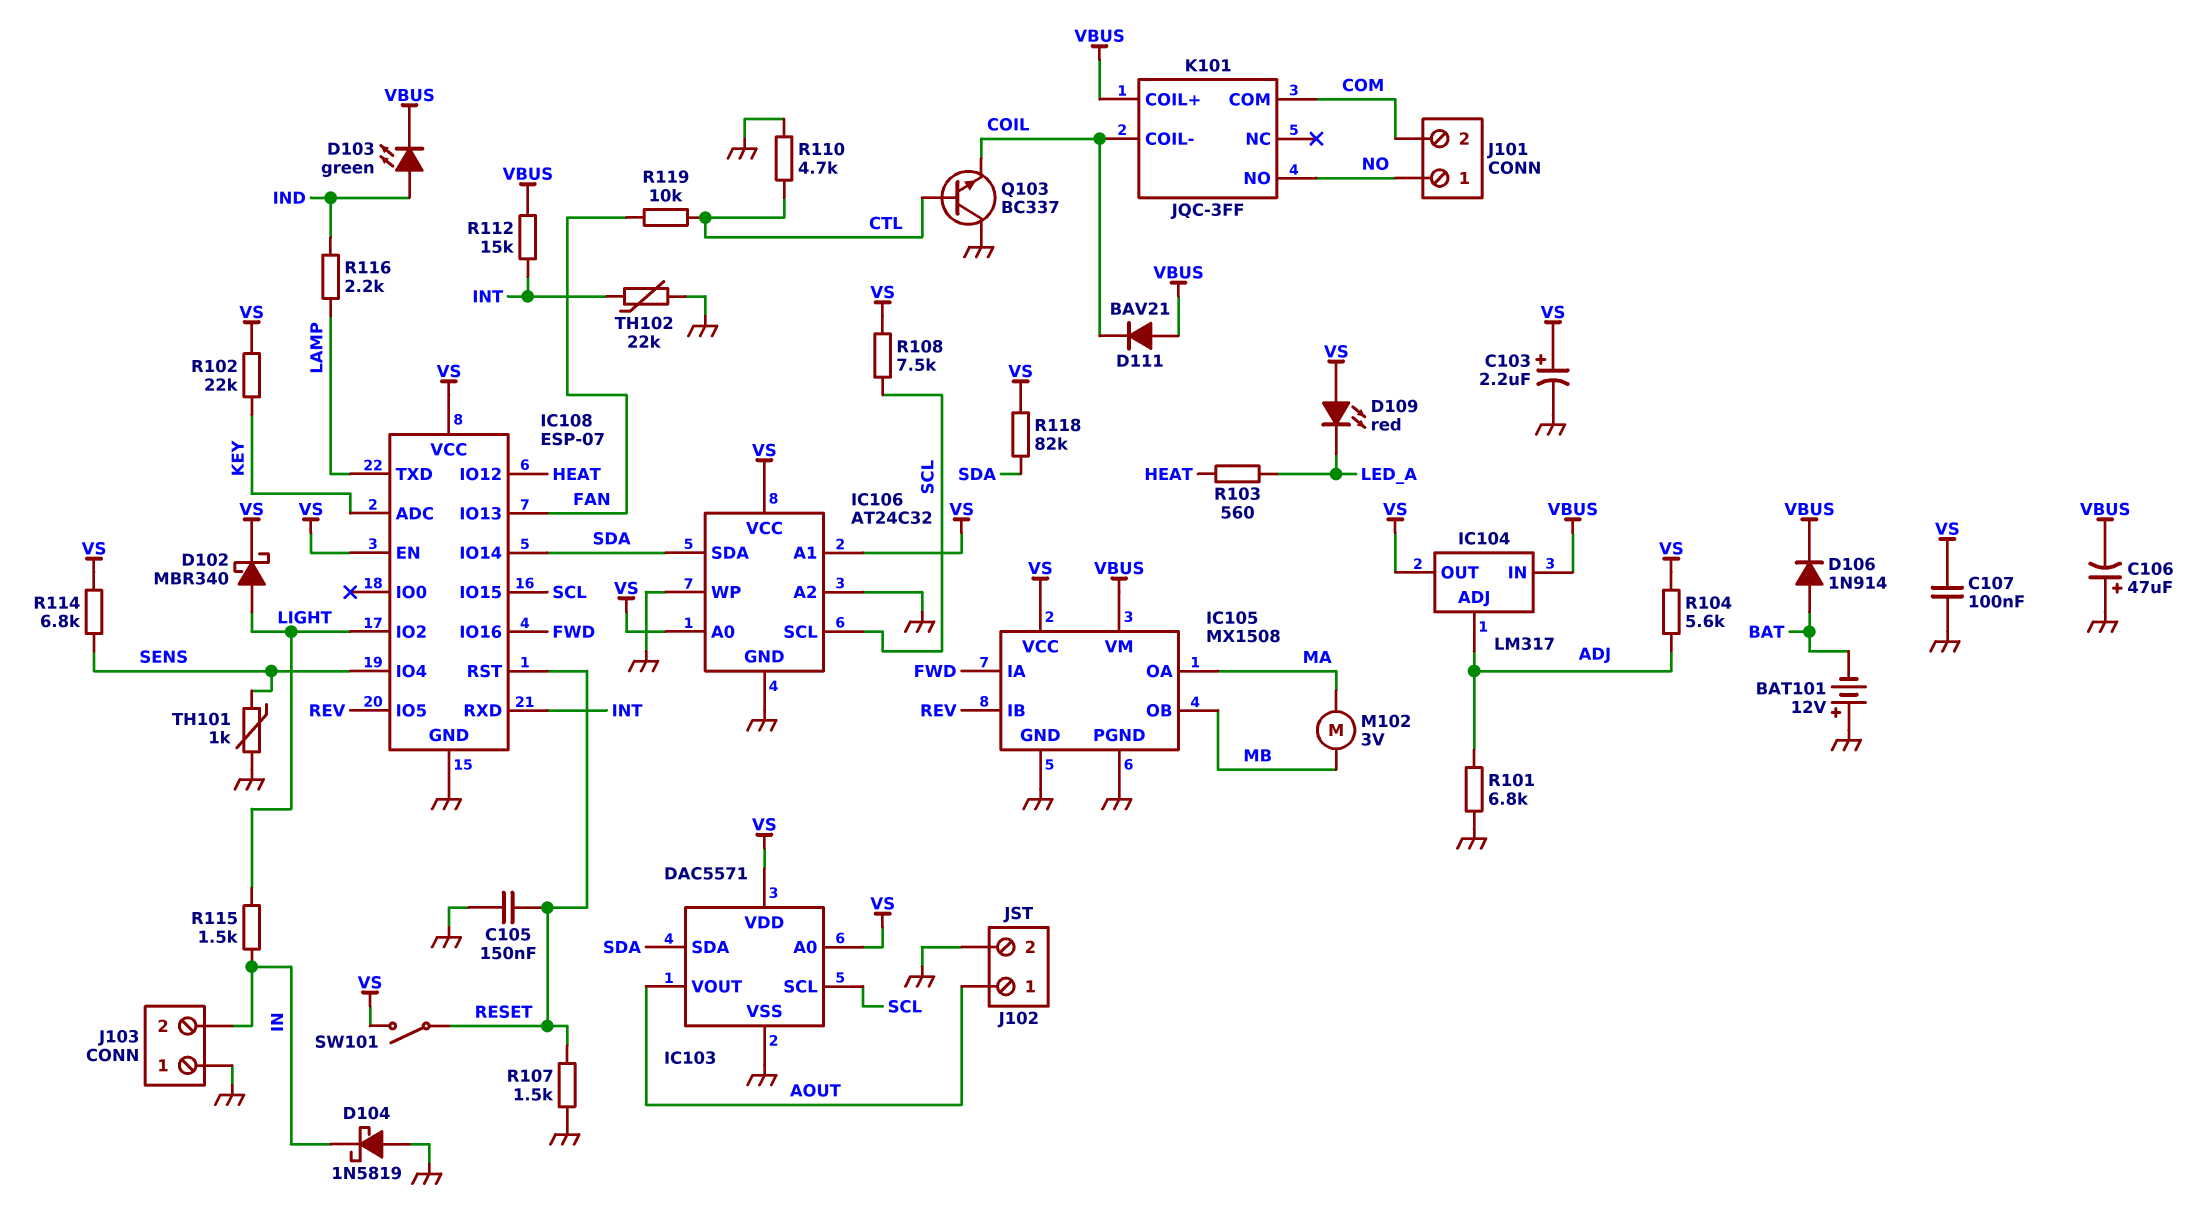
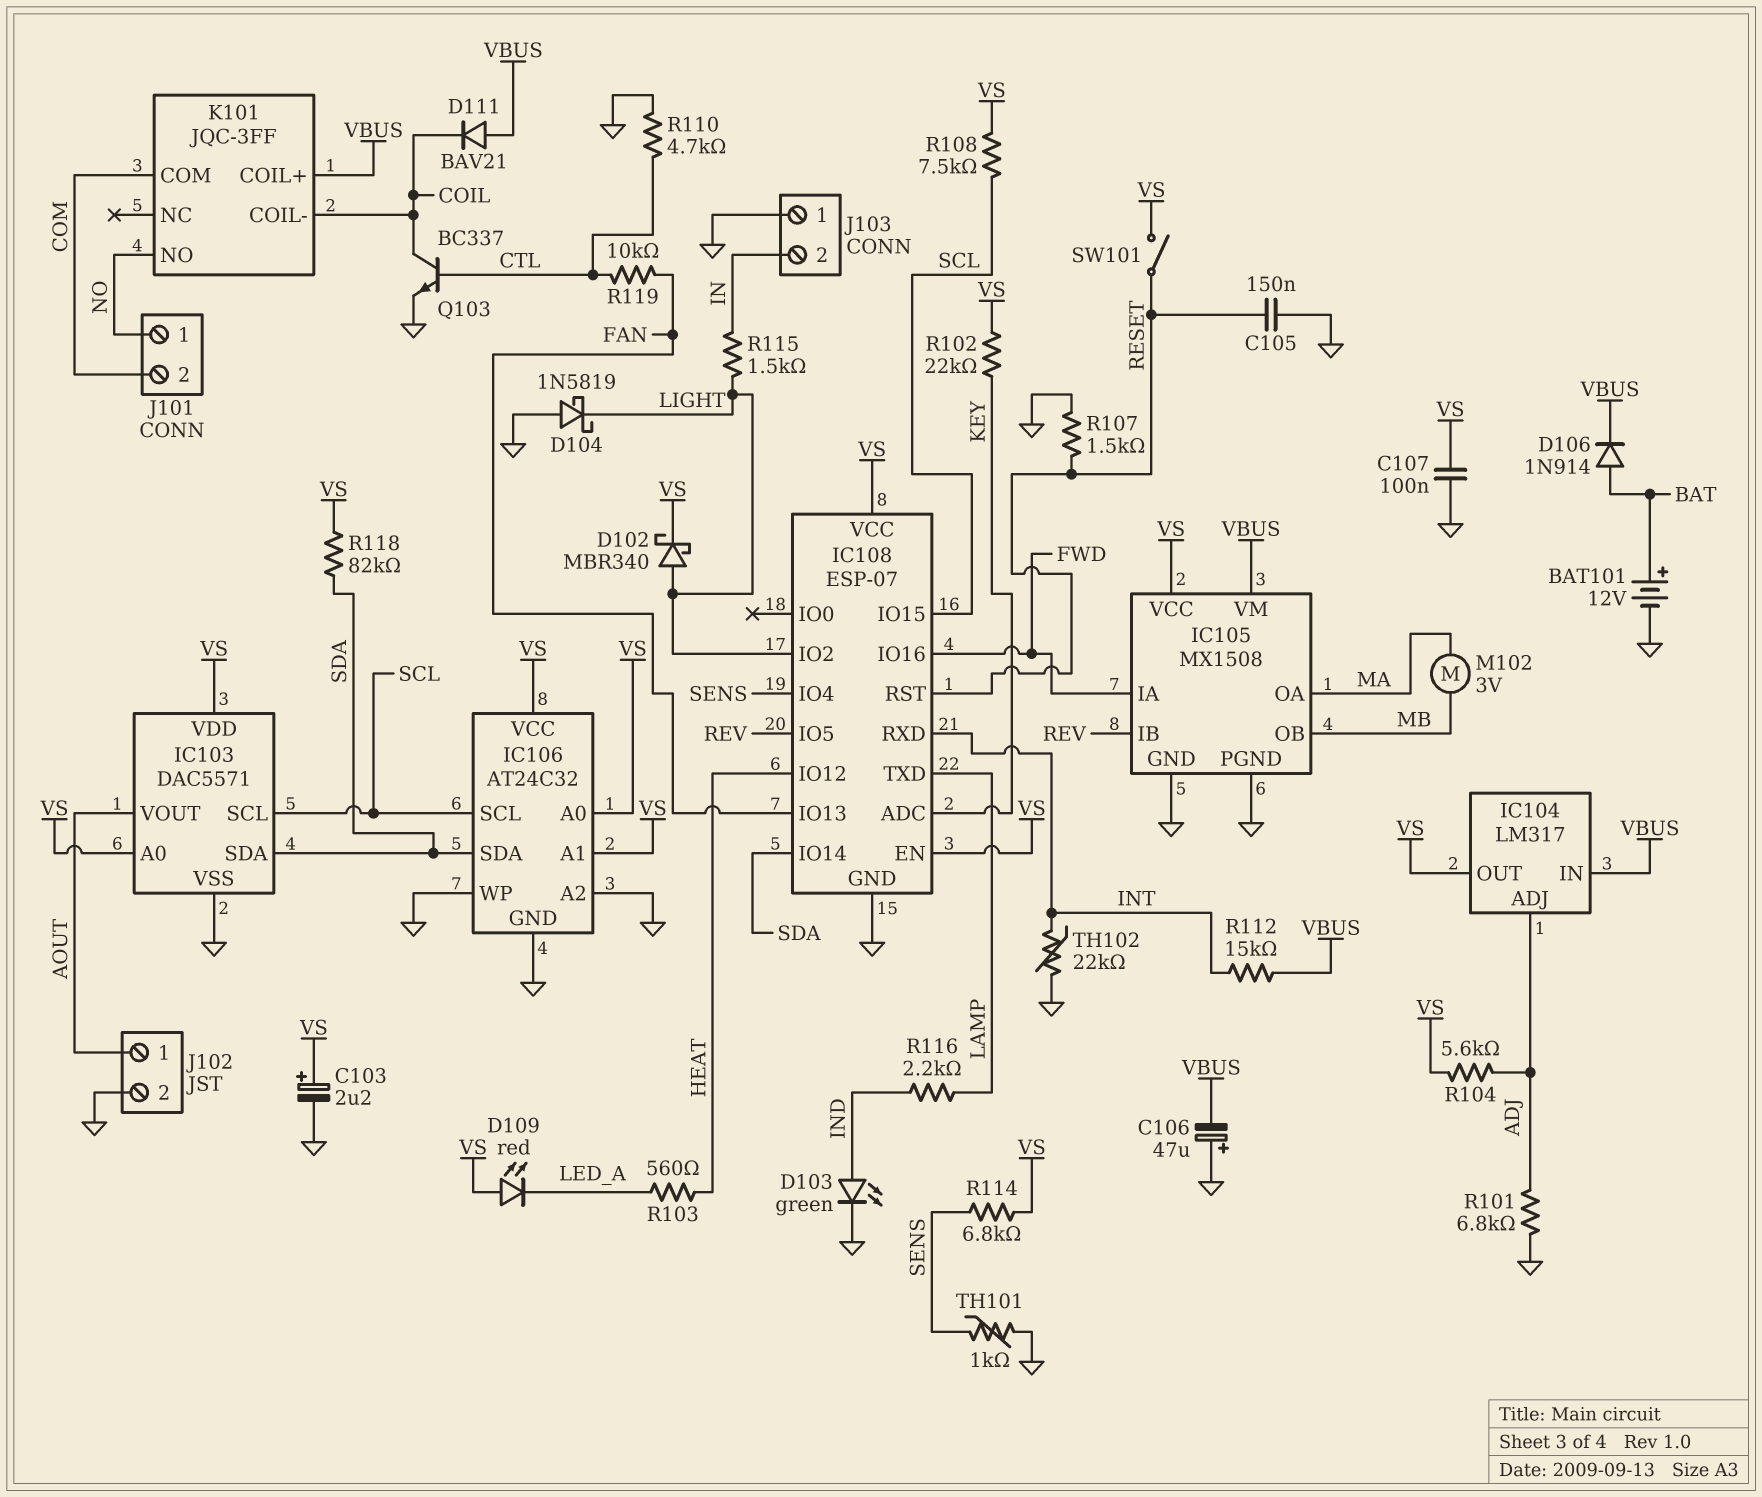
BAT101: 12V (plus GND, minus BAT) -> 12V (plus BAT, minus GND)
D103: LED green (A IND, K VBUS) -> LED green (A IND, K GND)
D104: schottky 1N5819 (A GND, K IN) -> schottky 1N5819 (A GND, K LIGHT)
Q103: NPN BC337 (B CTL, C GND, E COIL) -> NPN BC337 (B CTL, C COIL, E GND)

